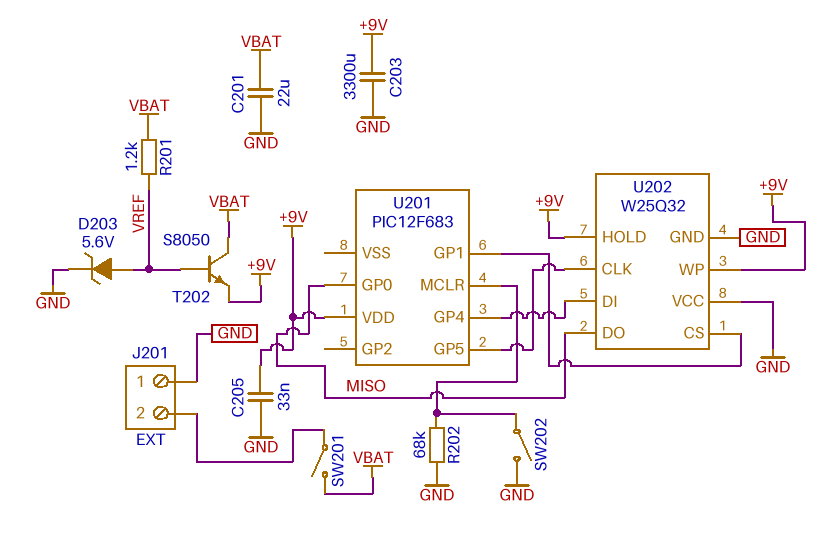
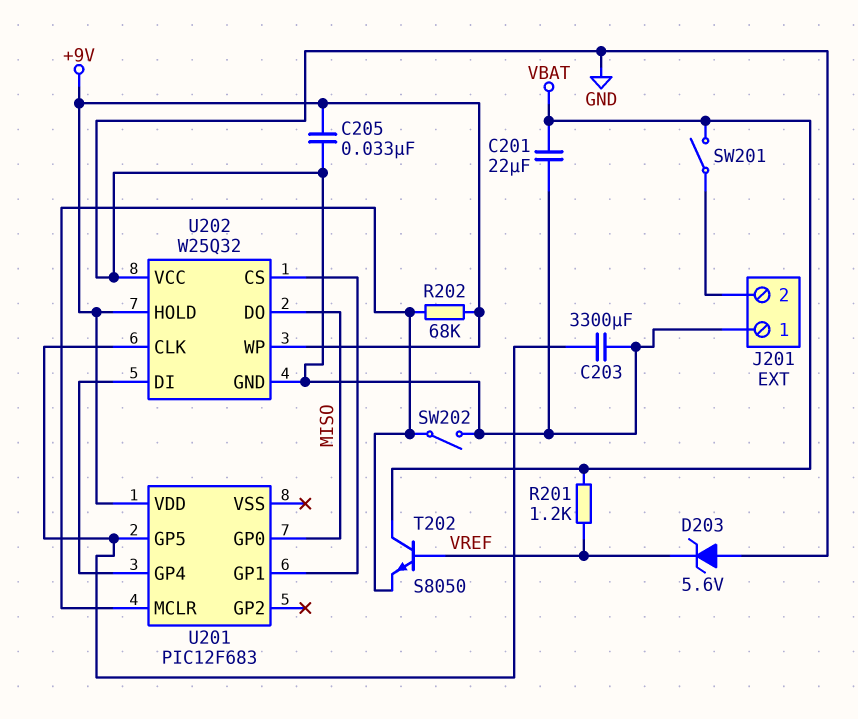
C203: 3300uF (+9V, GND) -> 3300uF (GND, U201/GP5)
D203: zener 5.6V (A VREF, K GND) -> zener 5.6V (A GND, K VREF)
R202: 68k (GND, U201/MCLR) -> 68k (+9V, U201/MCLR)
T202: NPN S8050 (B VREF, C VBAT, E +9V) -> NPN S8050 (B VREF, C VBAT, E U201/MCLR)

